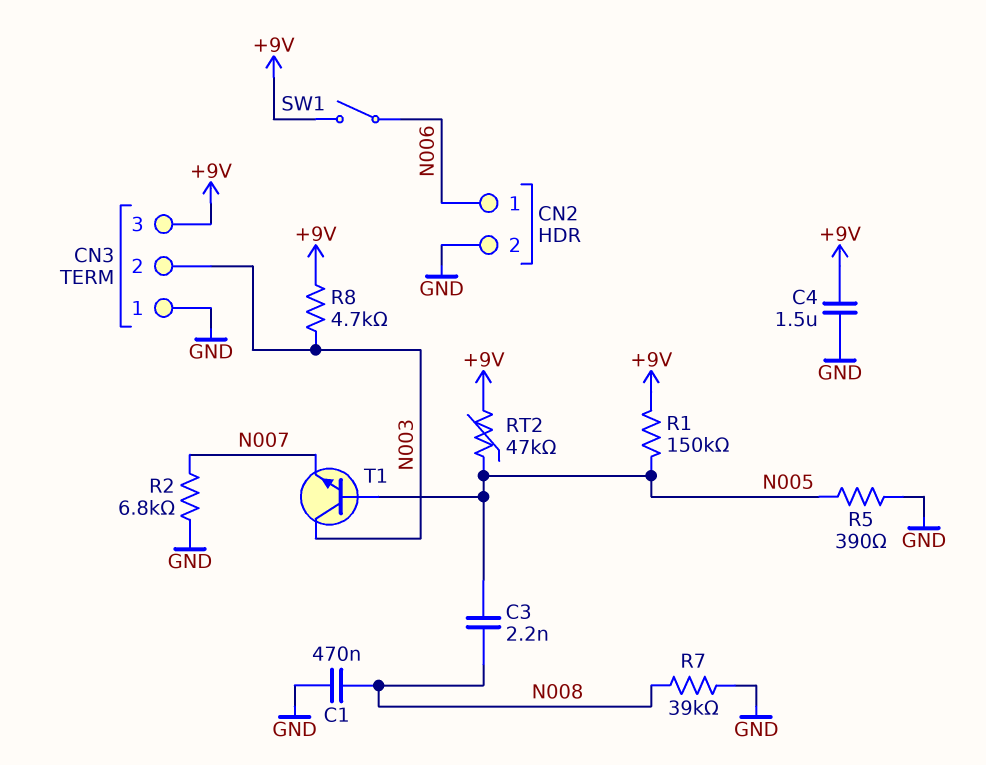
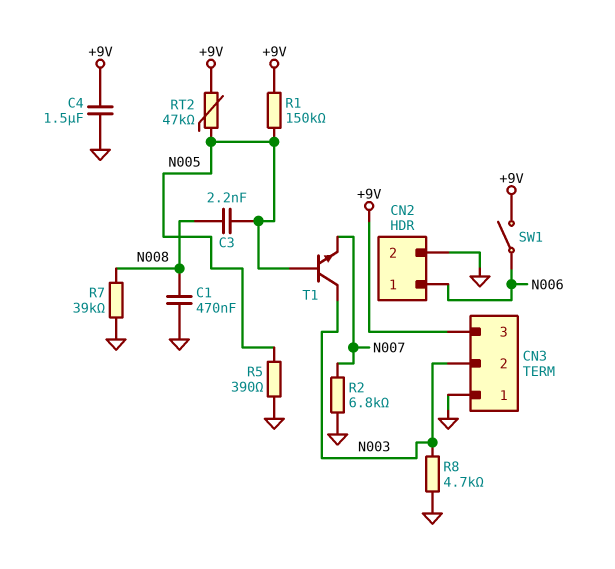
R8: 4.7k (+9V, N003) -> 4.7k (GND, N003)

